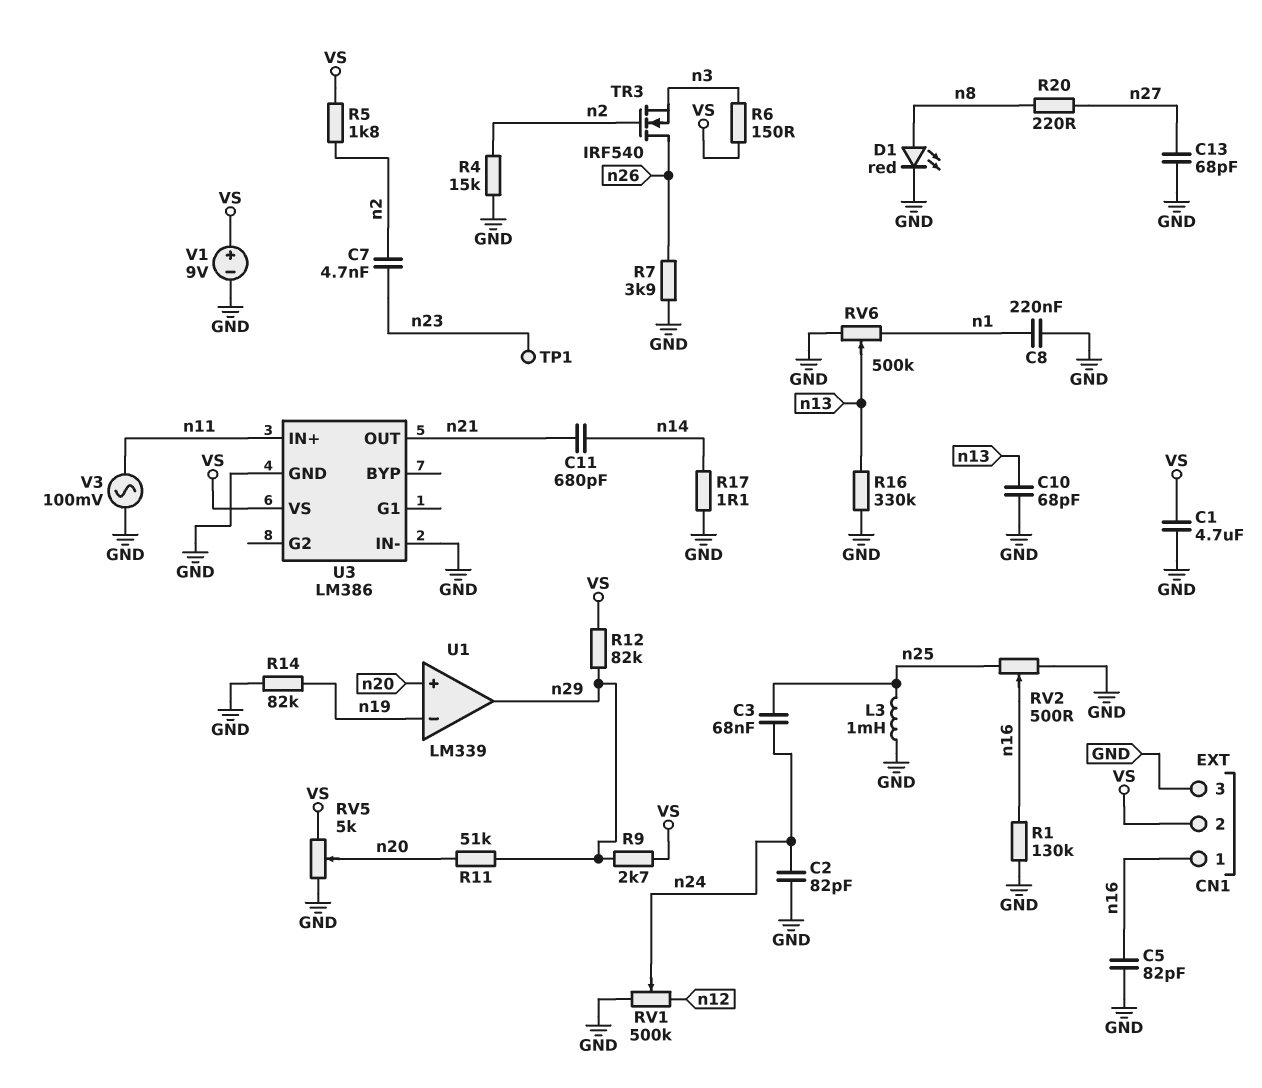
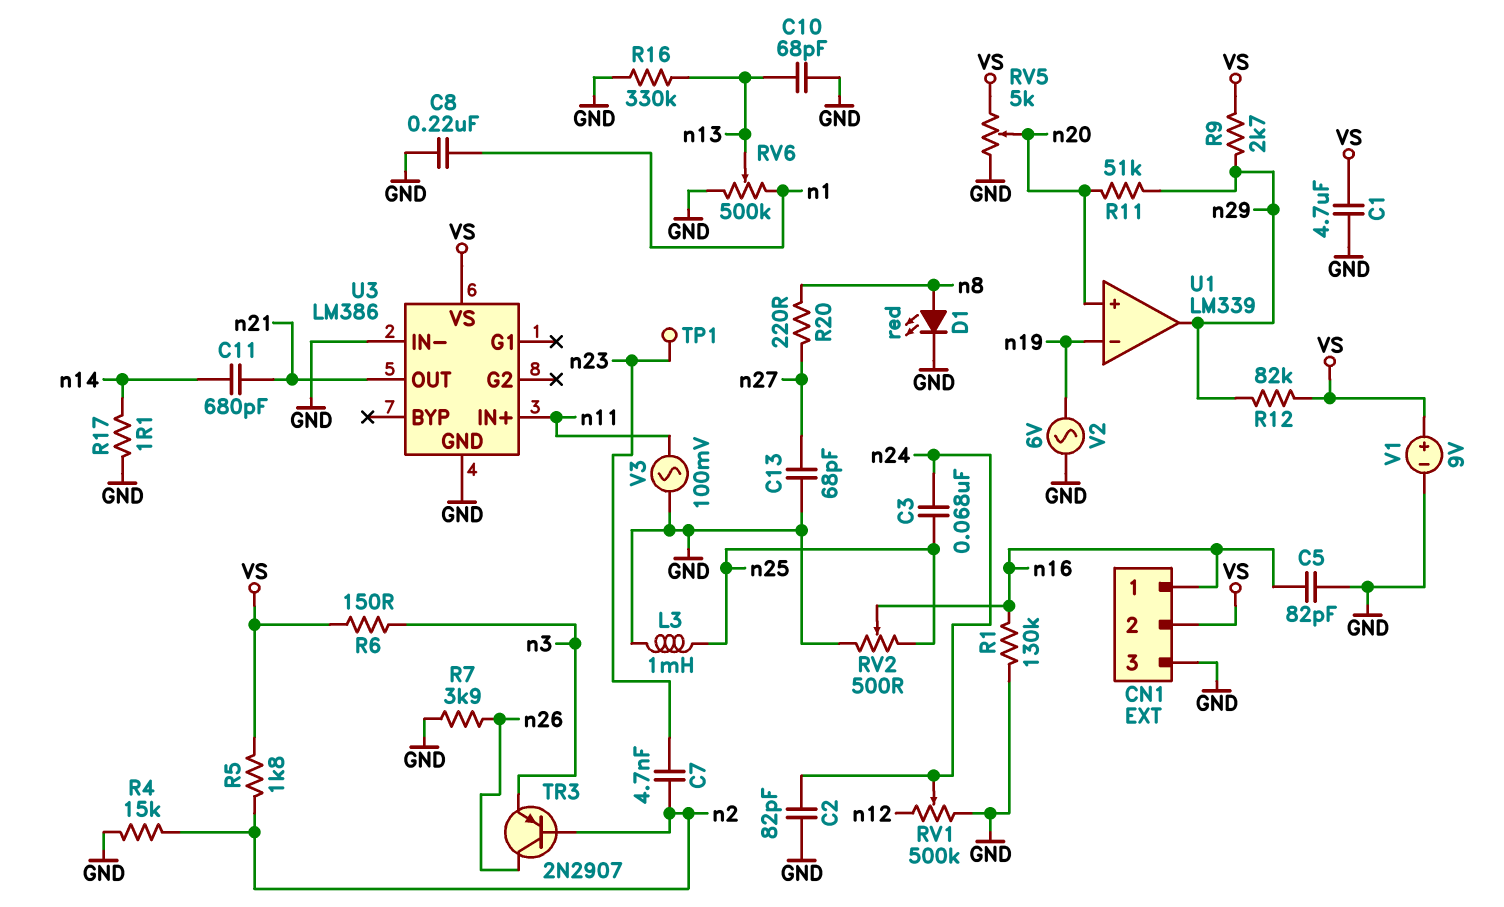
R14: 82k (GND, n19) -> none
TR3: NMOS IRF540 (G n2, D n26, S n3) -> PNP 2N2907 (B n2, C n26, E n3)
V2: none -> AC 6V (GND, n19)

